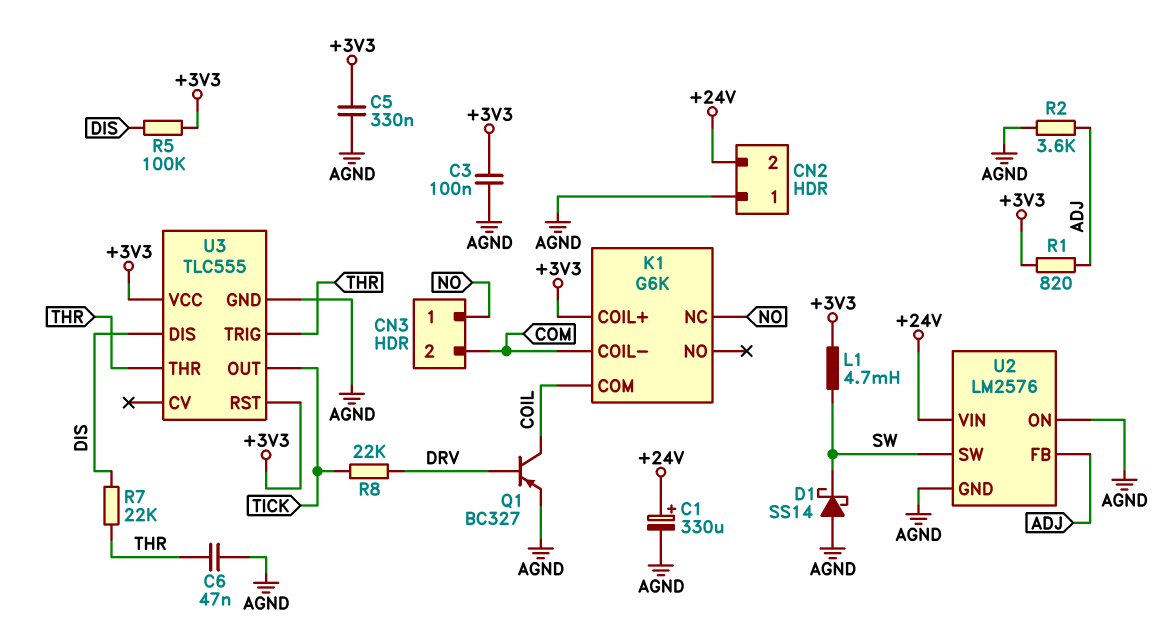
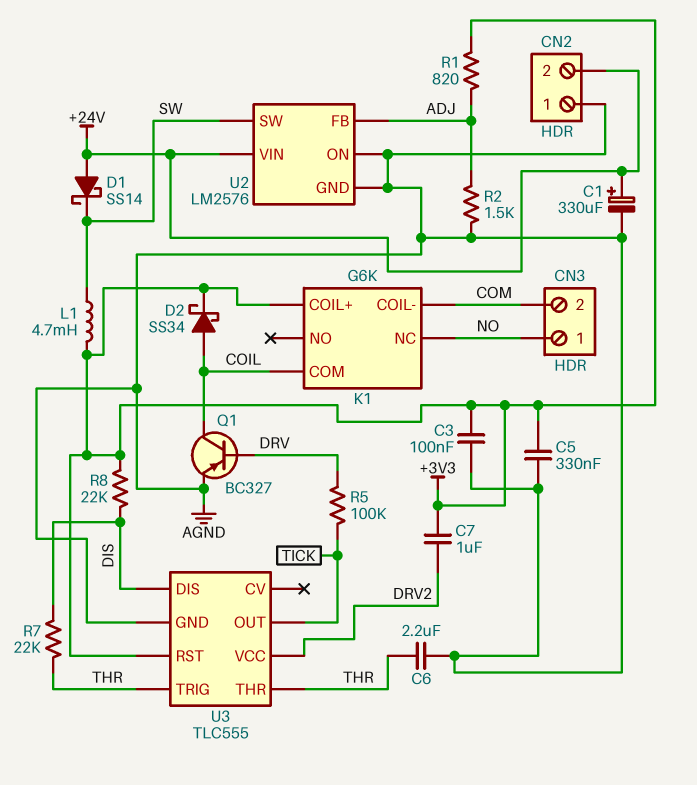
C6: 47nF (AGND, THR) -> 2.2uF (AGND, THR)
C7: none -> 1uF (+3V3, DRV2)
D1: schottky SS14 (A AGND, K SW) -> schottky SS14 (A +24V, K SW)
D2: none -> schottky SS34 (A COIL, K +3V3)
R2: 3.6k (ADJ, AGND) -> 1.5k (ADJ, AGND)
R5: 100k (+3V3, DIS) -> 100k (DRV, TICK)
R8: 22k (DRV, TICK) -> 22k (+3V3, DIS)
U3 pin VCC: +3V3 -> DRV2

